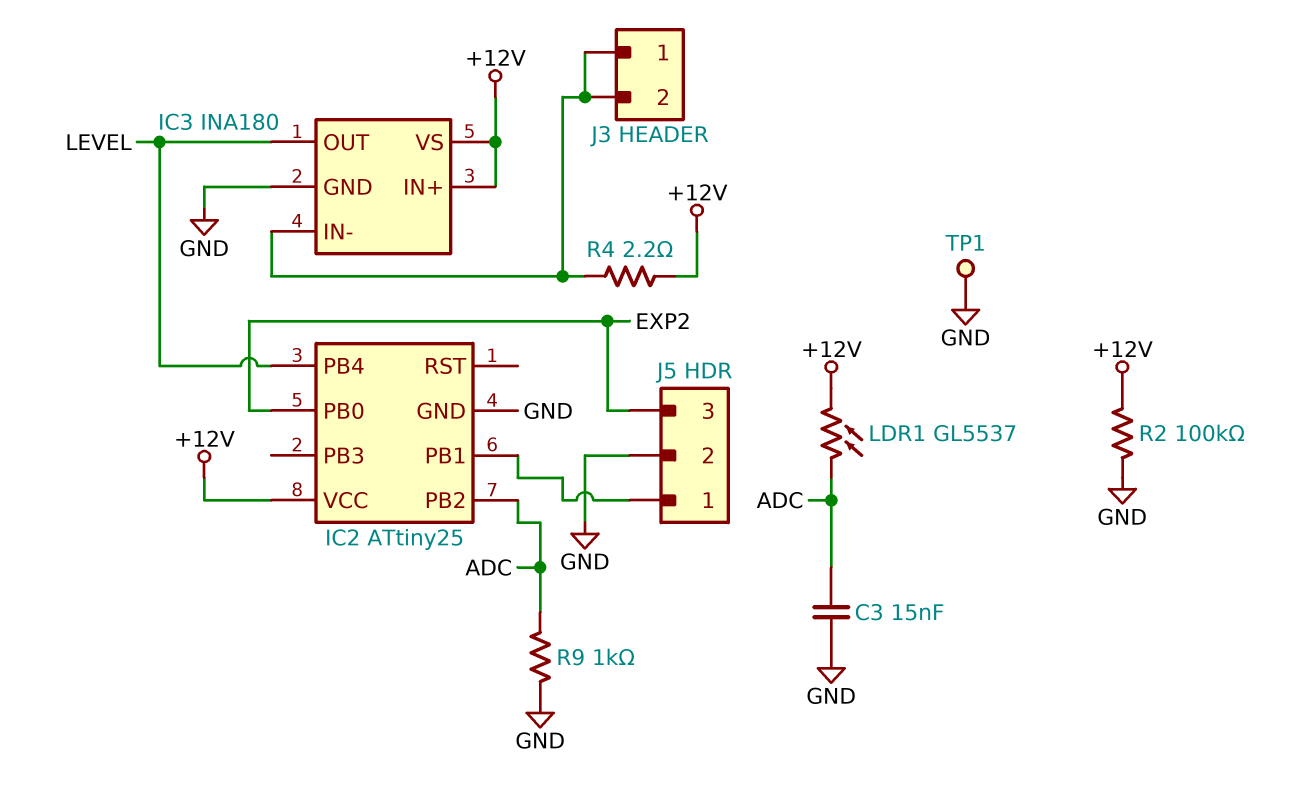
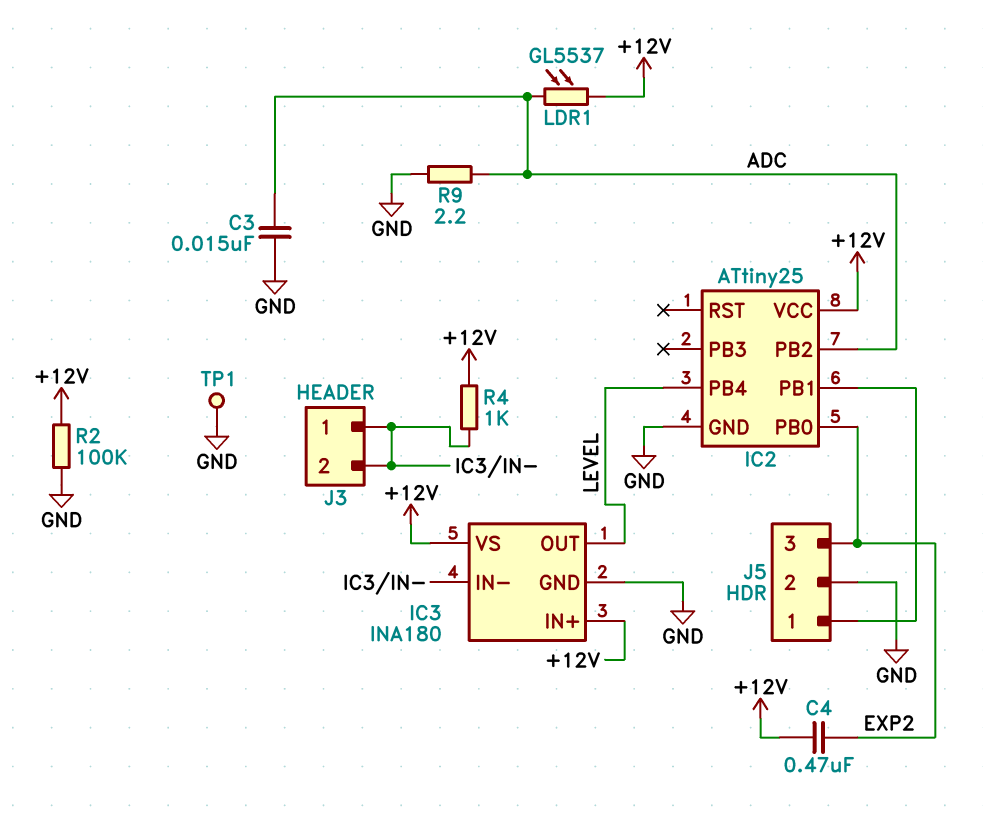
C4: none -> 470nF (+12V, EXP2)
R4: 2.2 (+12V, IC3/IN-) -> 1k (+12V, IC3/IN-)
R9: 1k (ADC, GND) -> 2.2 (ADC, GND)

